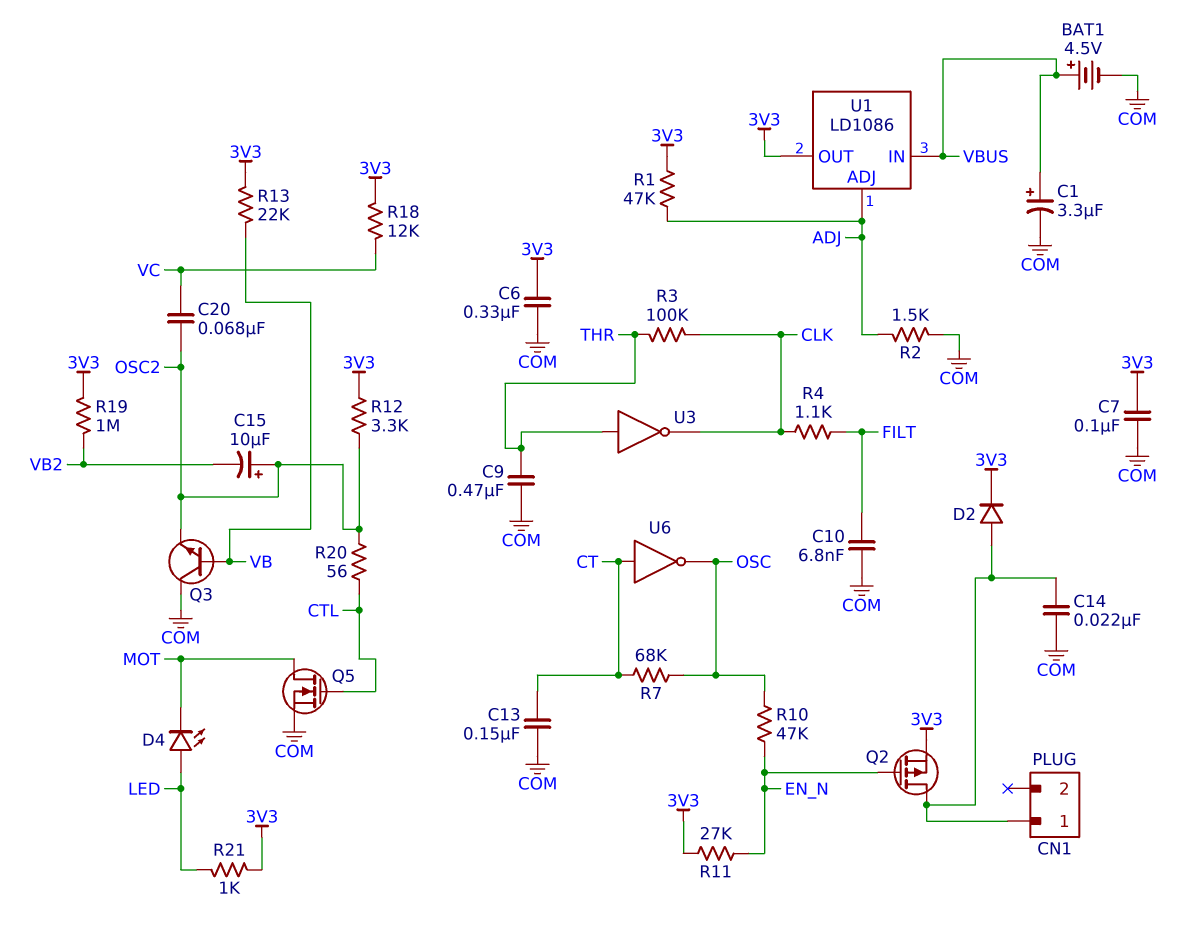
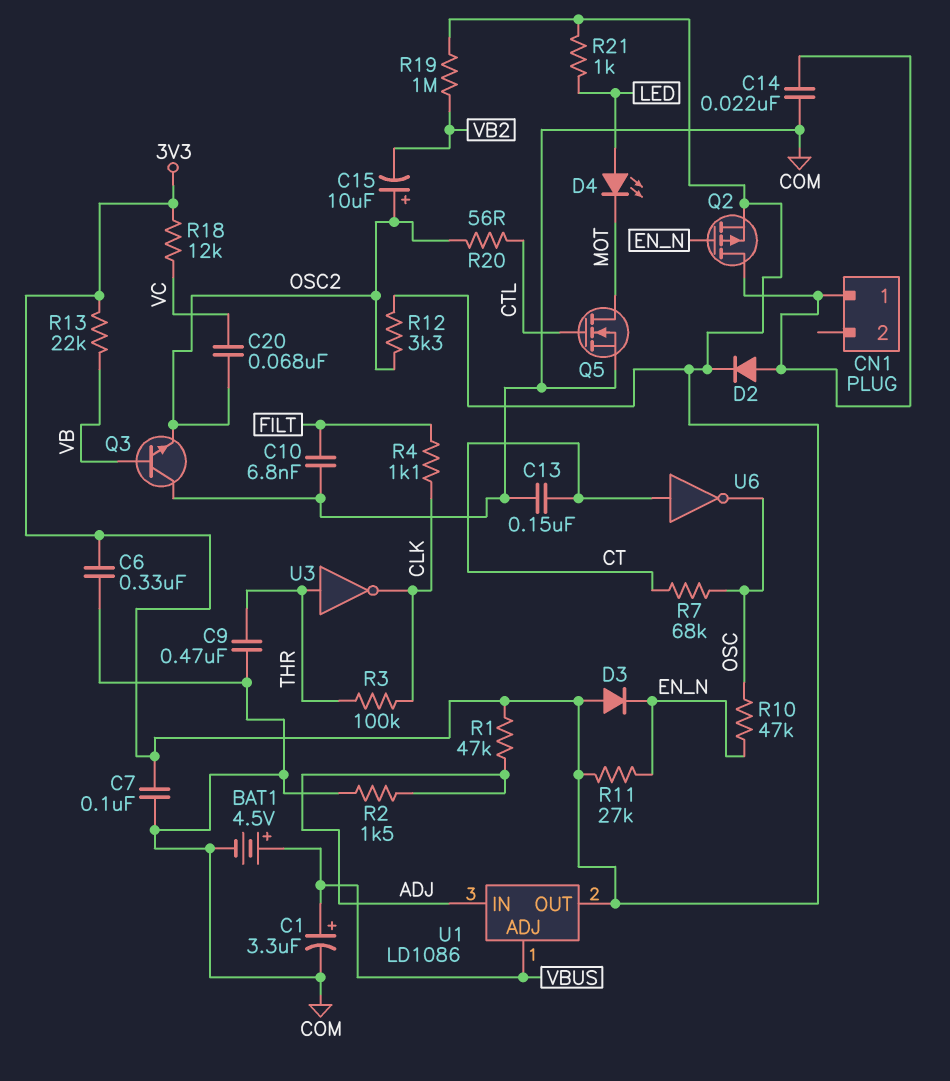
D3: none -> diode (A 3V3, K EN_N)
U1 pin ADJ: ADJ -> VBUS
U1 pin IN: VBUS -> ADJ

